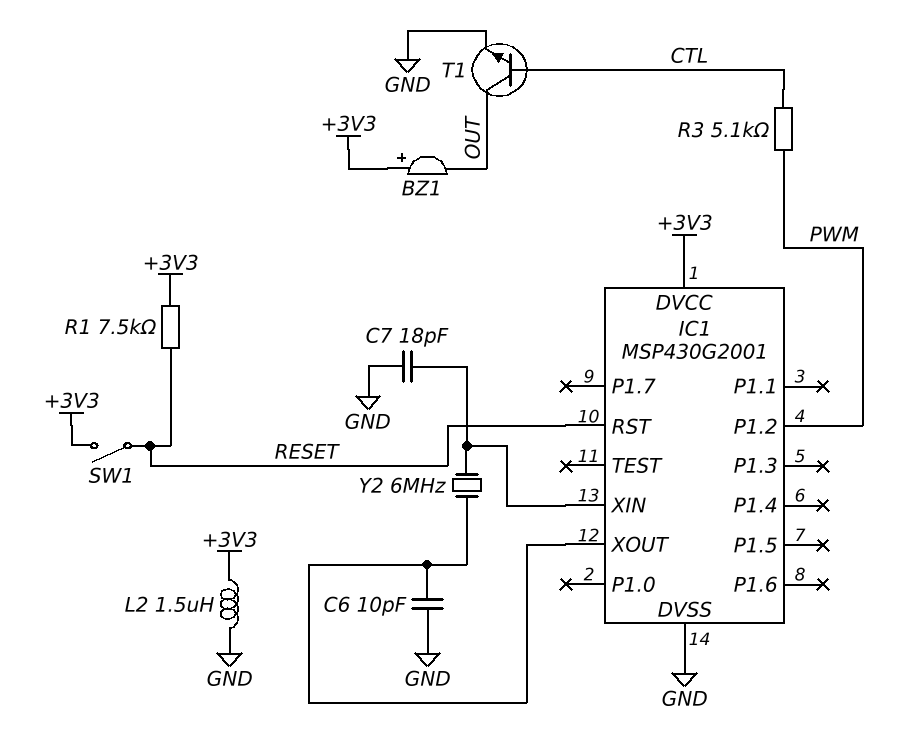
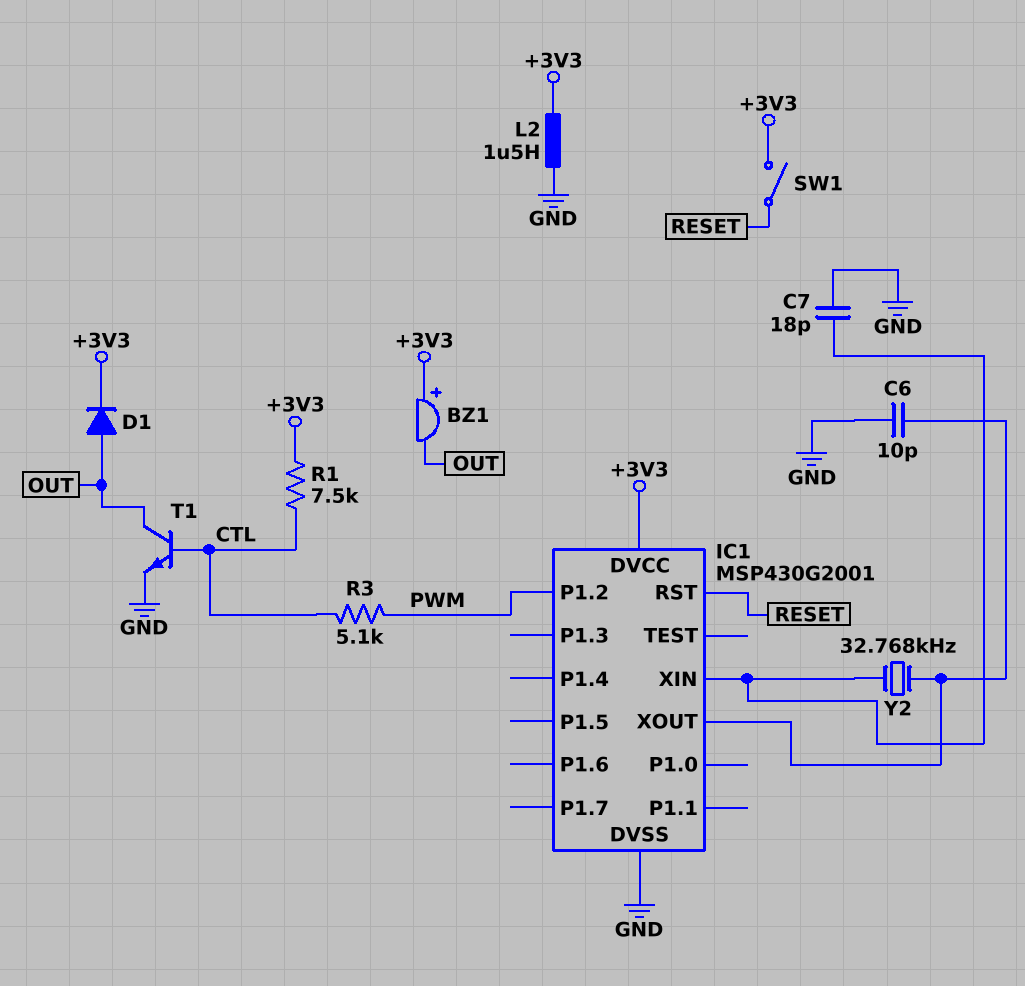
D1: none -> diode (A OUT, K +3V3)
R1: 7.5k (+3V3, RESET) -> 7.5k (+3V3, CTL)
Y2: 6MHz (IC1/XIN, IC1/XOUT) -> 32.768kHz (IC1/XIN, IC1/XOUT)

